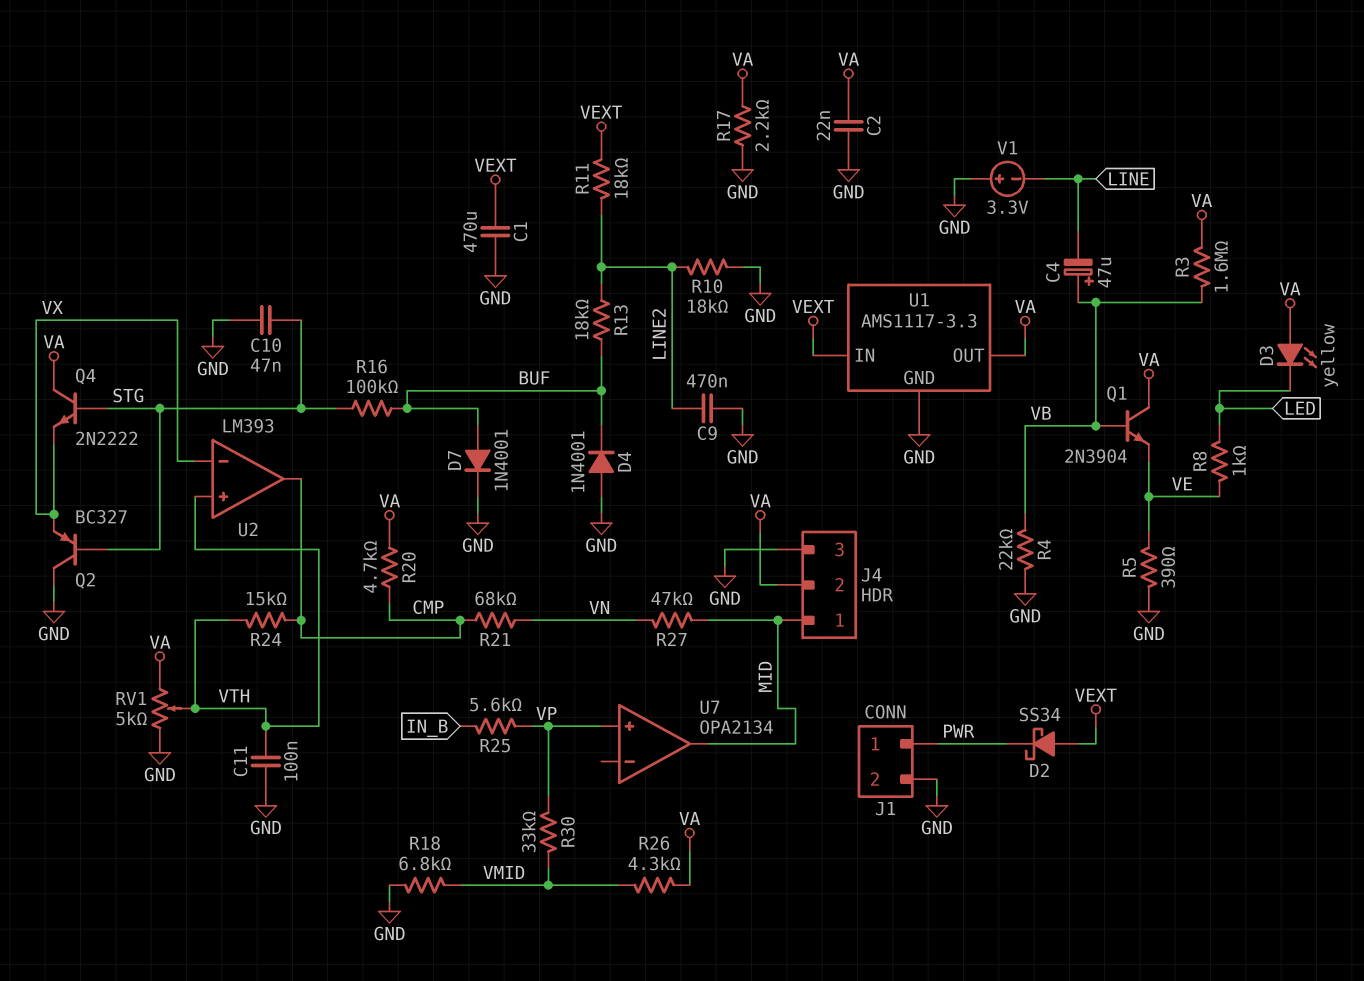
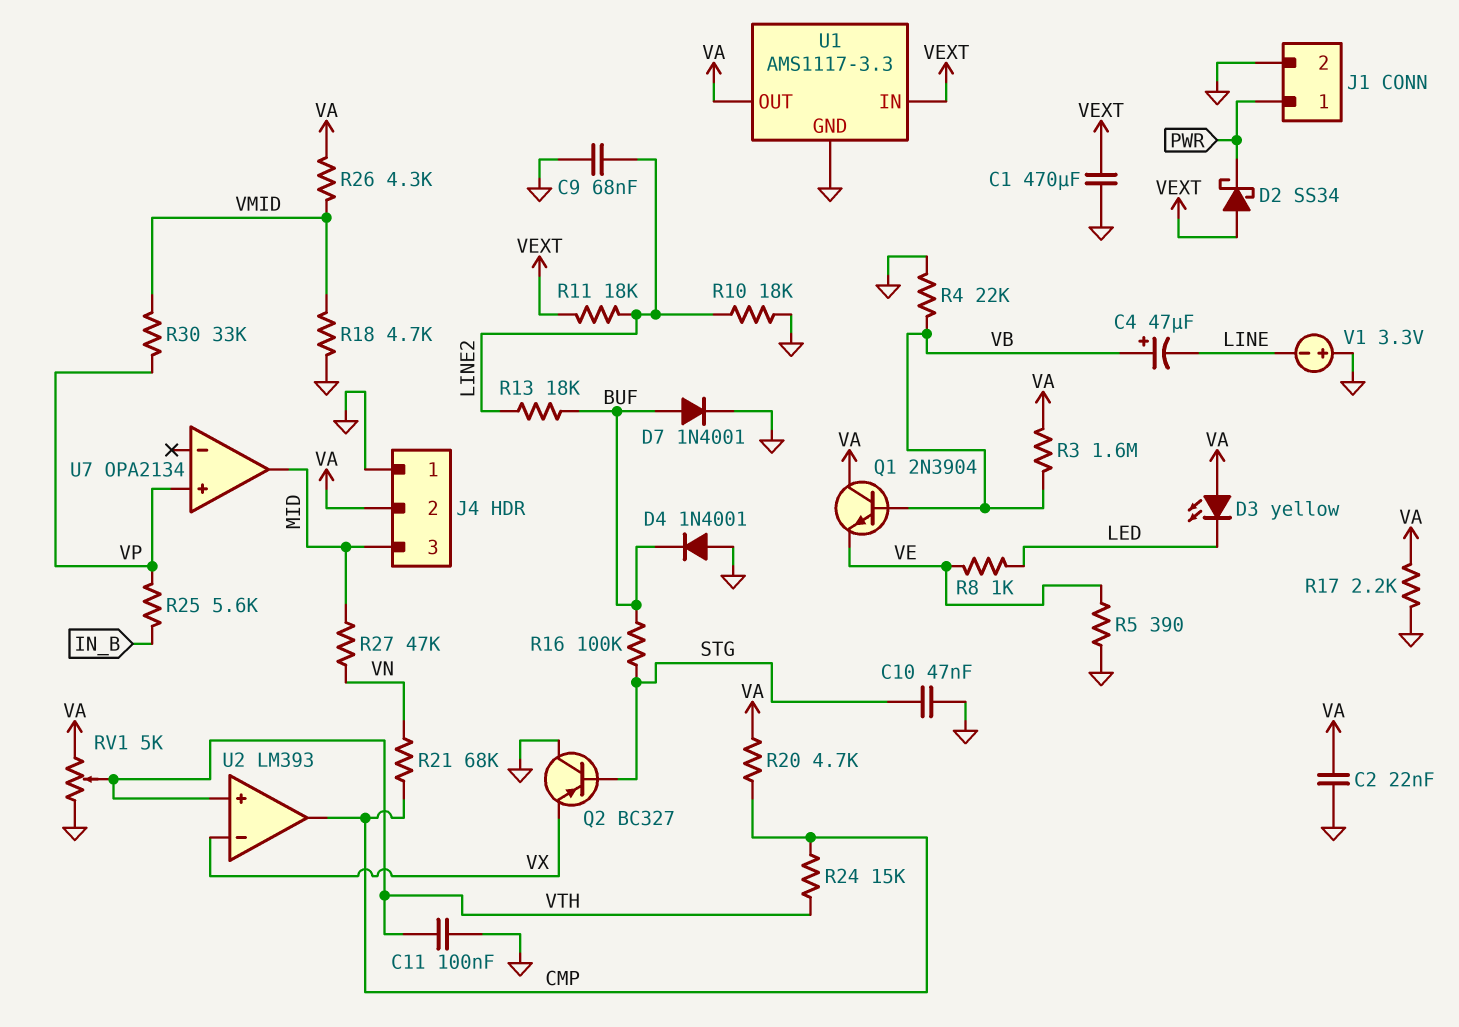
C9: 470nF (GND, LINE2) -> 68nF (GND, LINE2)
J4 pin 1: MID -> GND
J4 pin 3: GND -> MID
Q4: NPN 2N2222 (B STG, C VA, E VX) -> none
R18: 6.8k (GND, VMID) -> 4.7k (GND, VMID)

